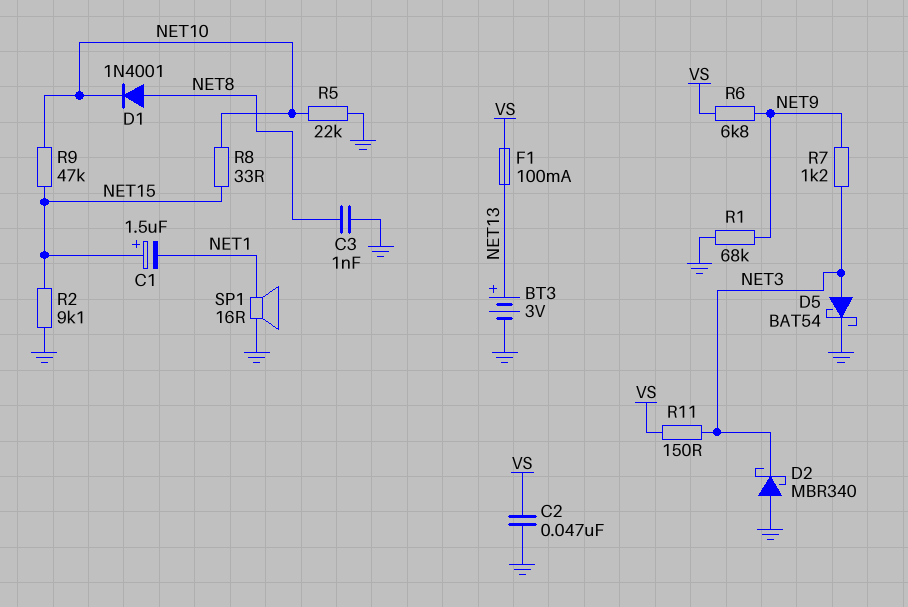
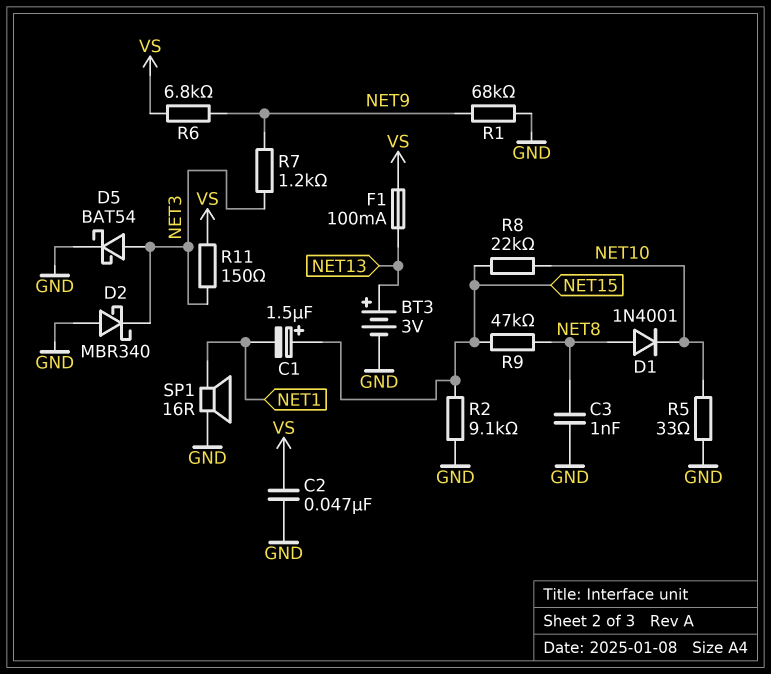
R5: 22k (GND, NET10) -> 33 (GND, NET10)
R8: 33 (NET10, NET15) -> 22k (NET10, NET15)
R9: 47k (NET10, NET15) -> 47k (NET8, NET15)

